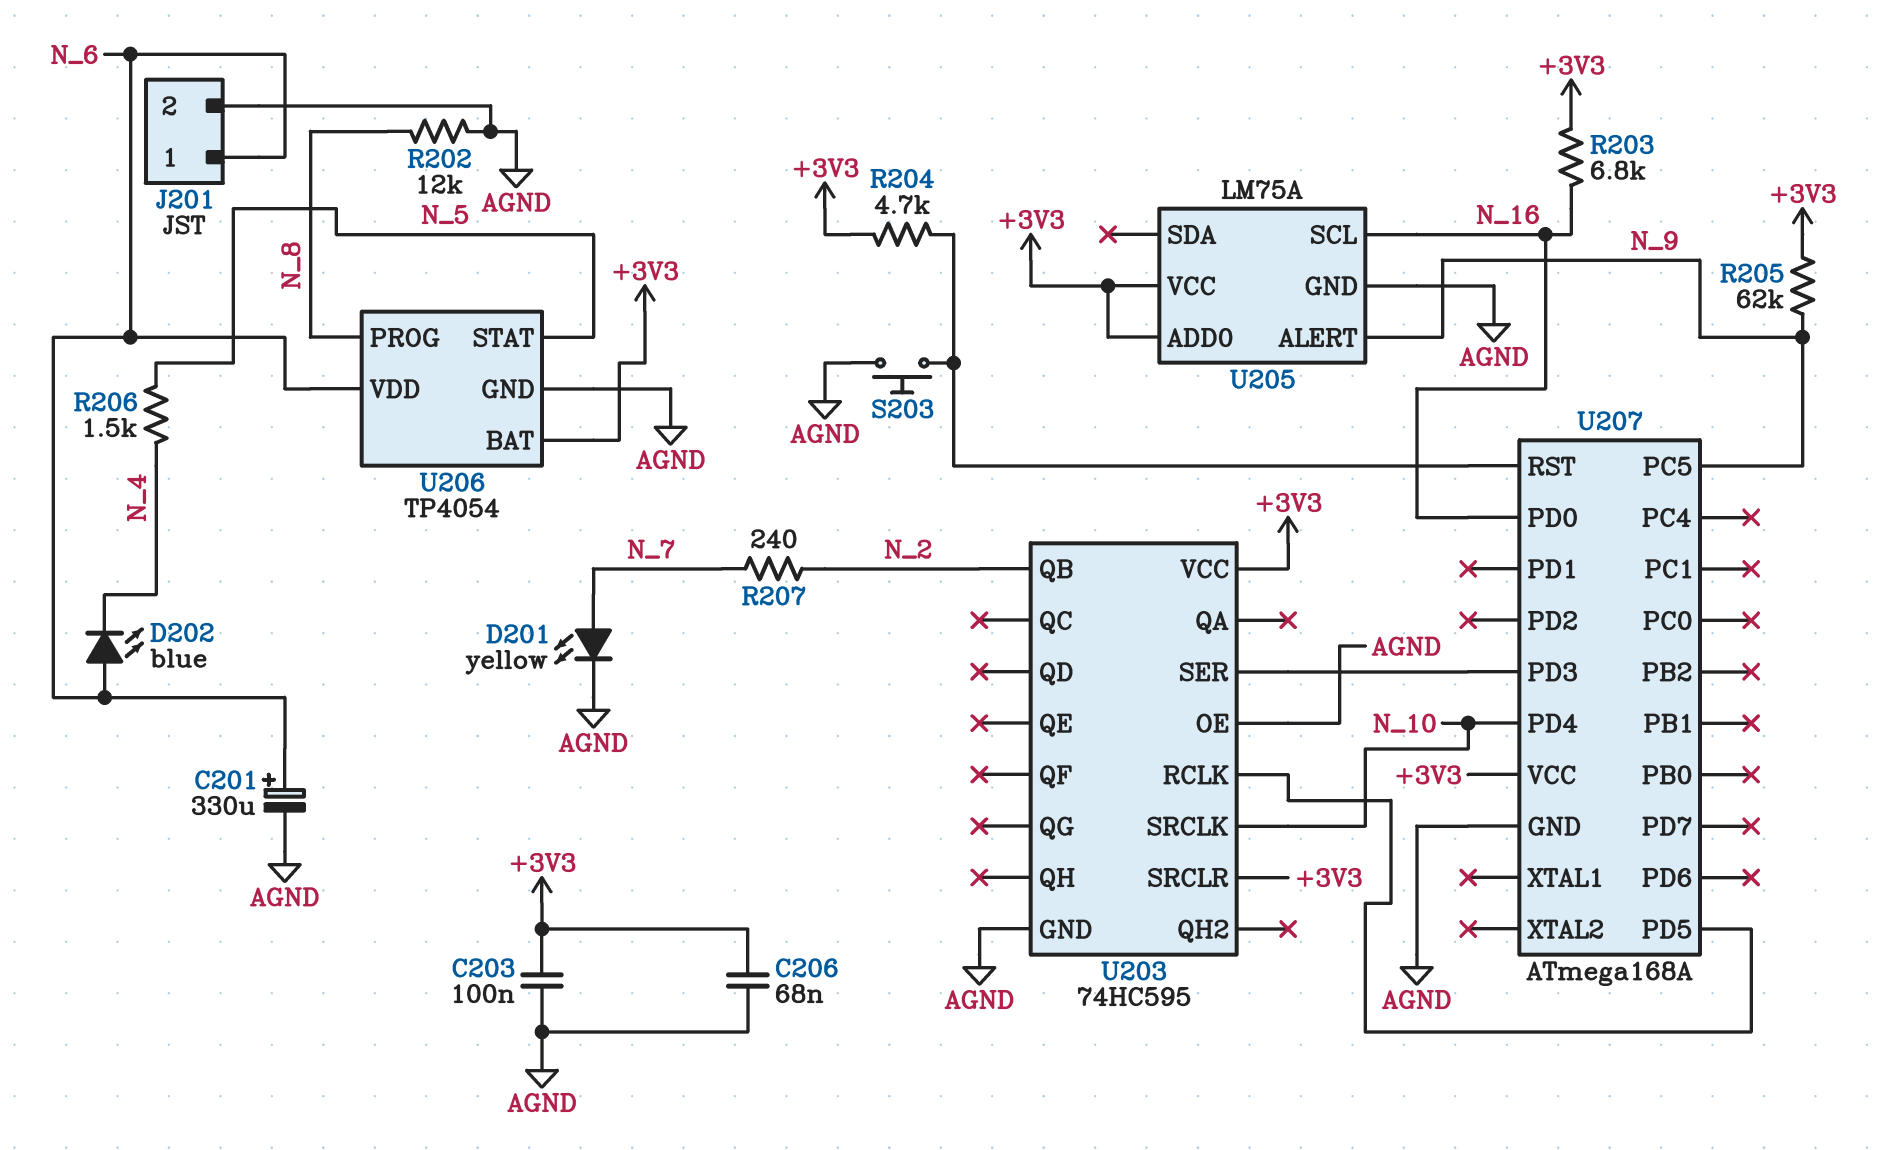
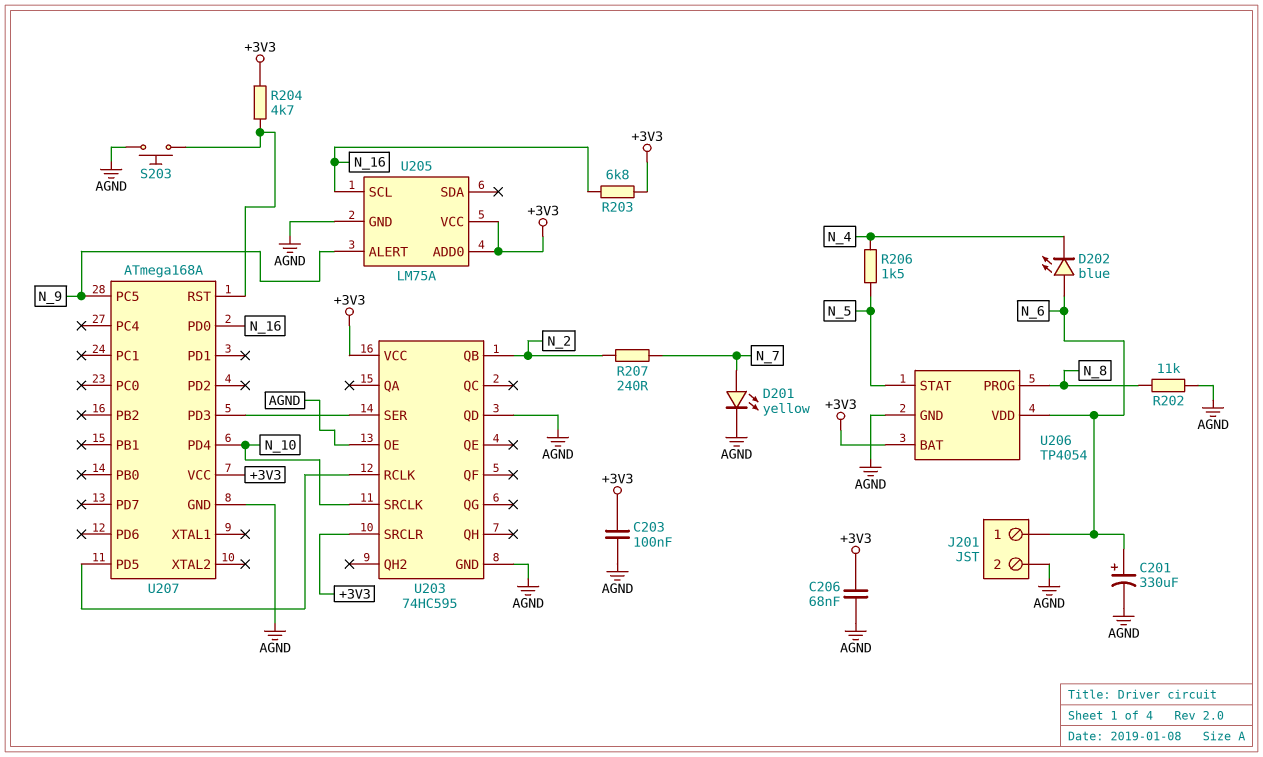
R202: 12k (AGND, N_8) -> 11k (AGND, N_8)
R205: 62k (+3V3, N_9) -> none
U203 pin QD: none -> AGND

